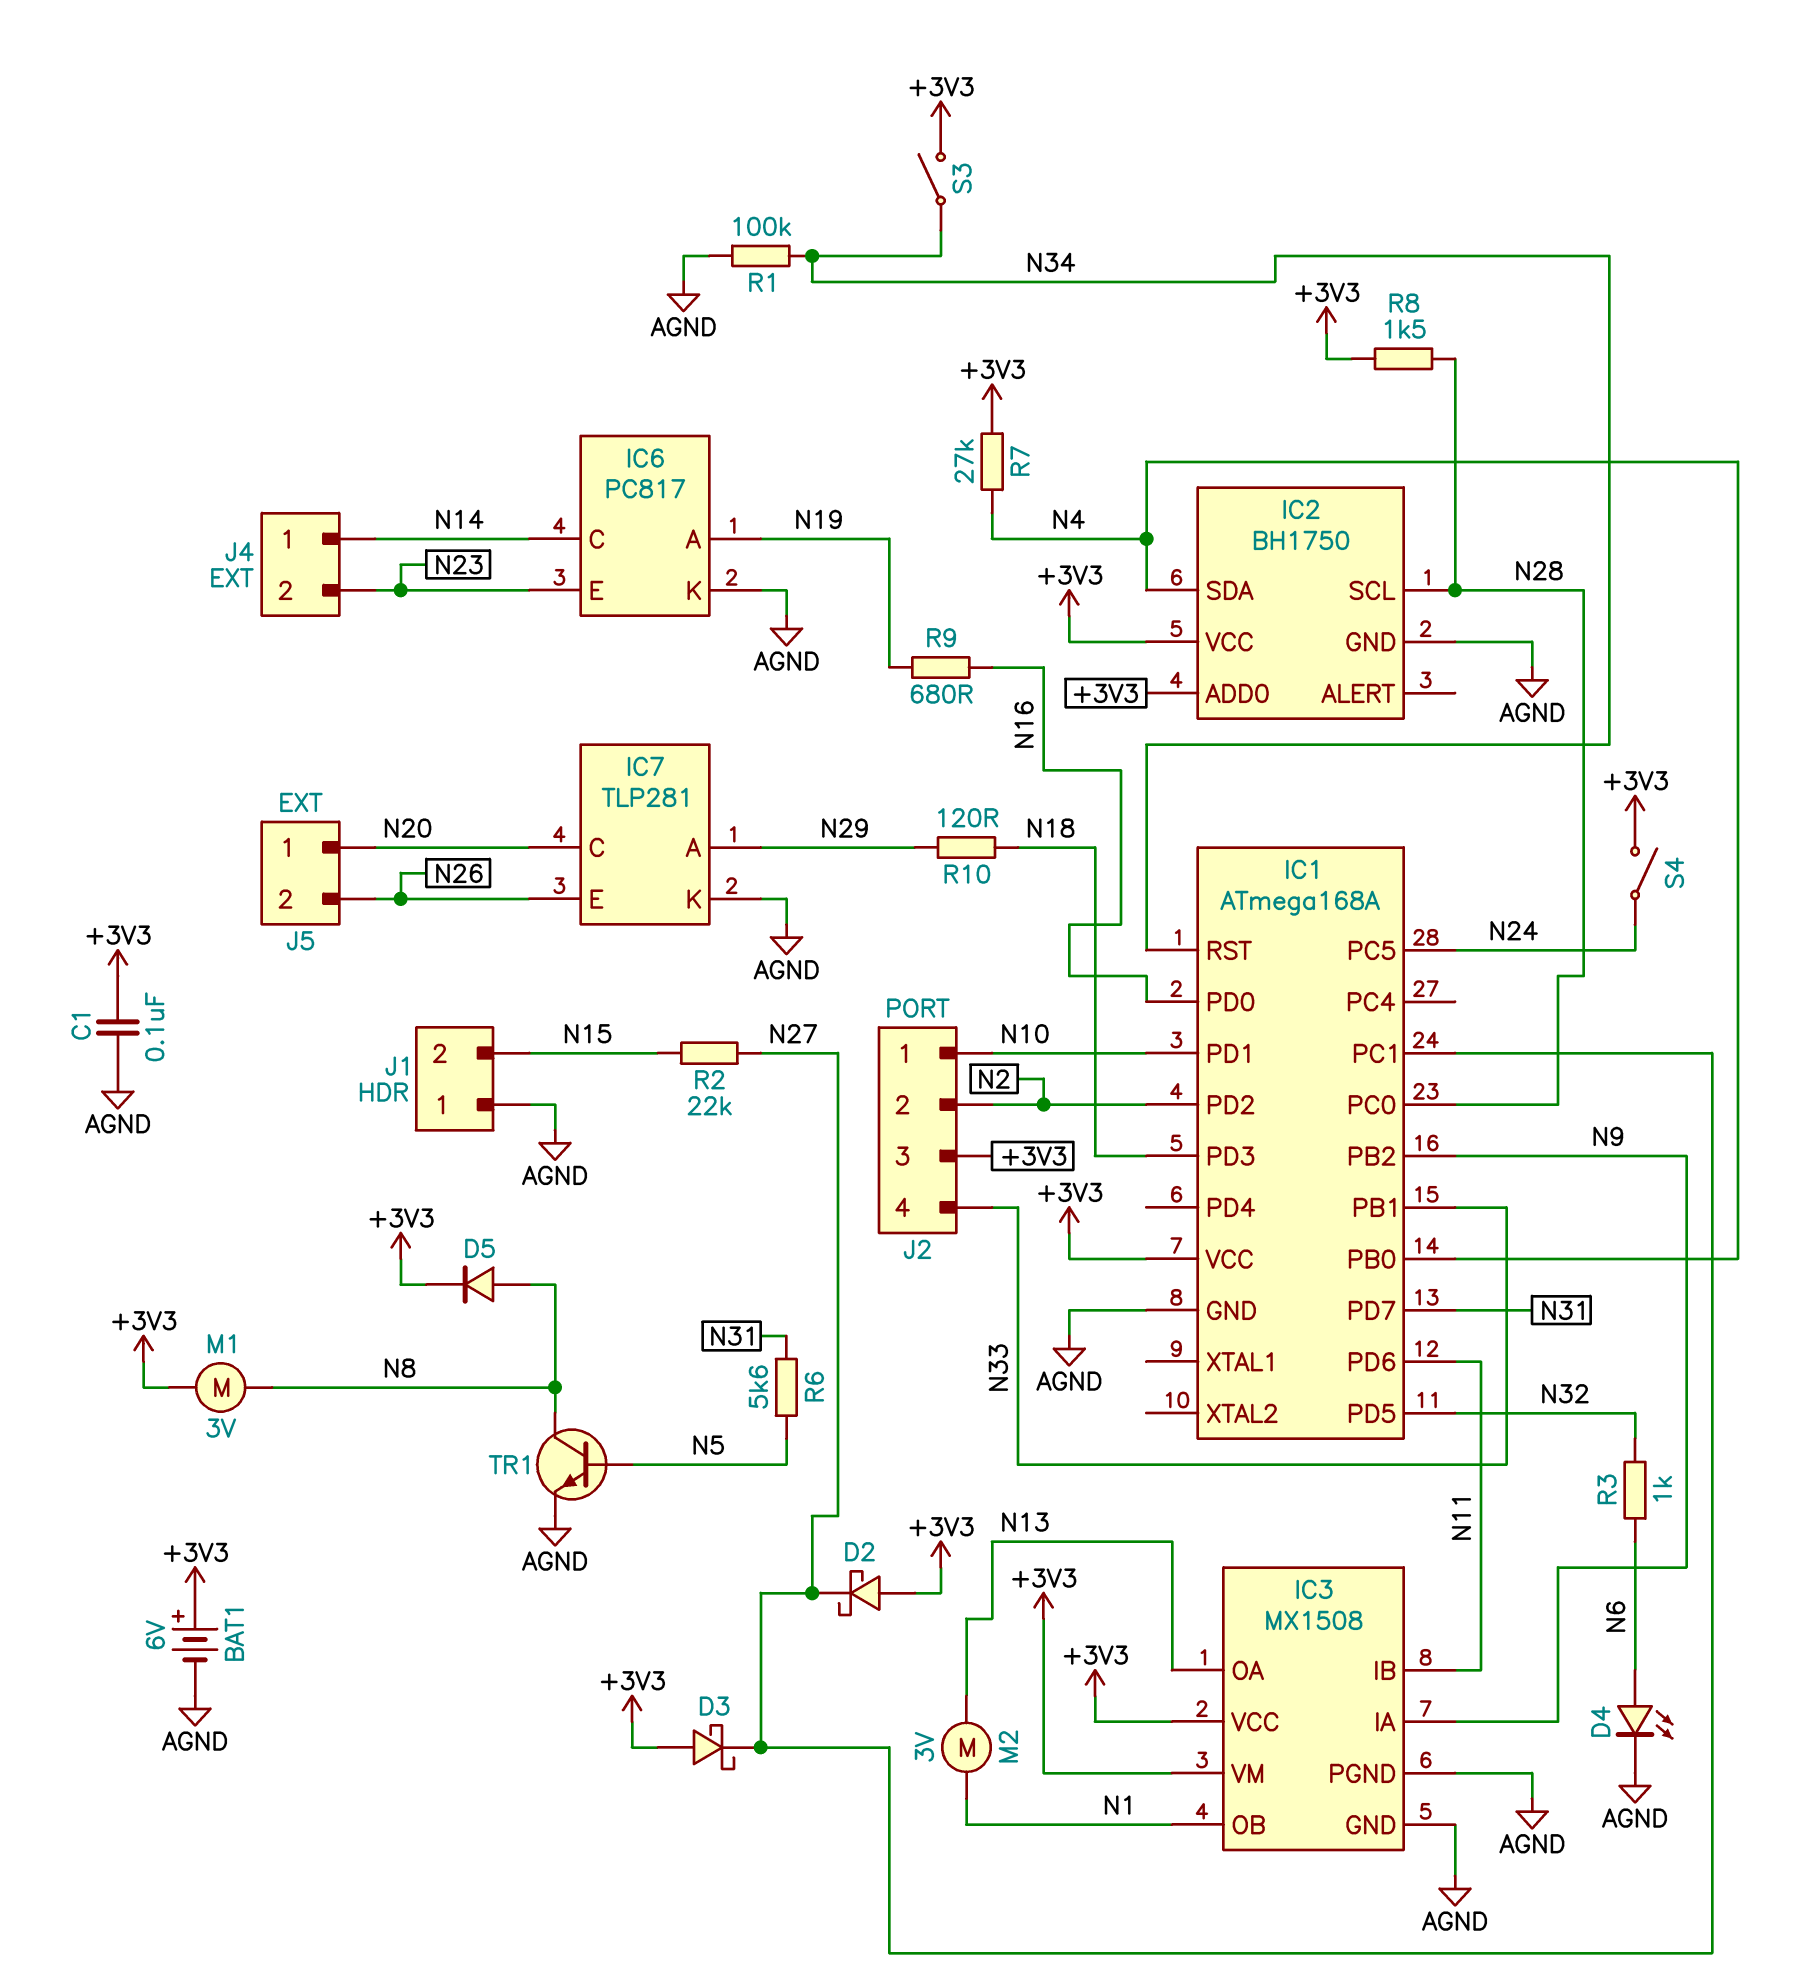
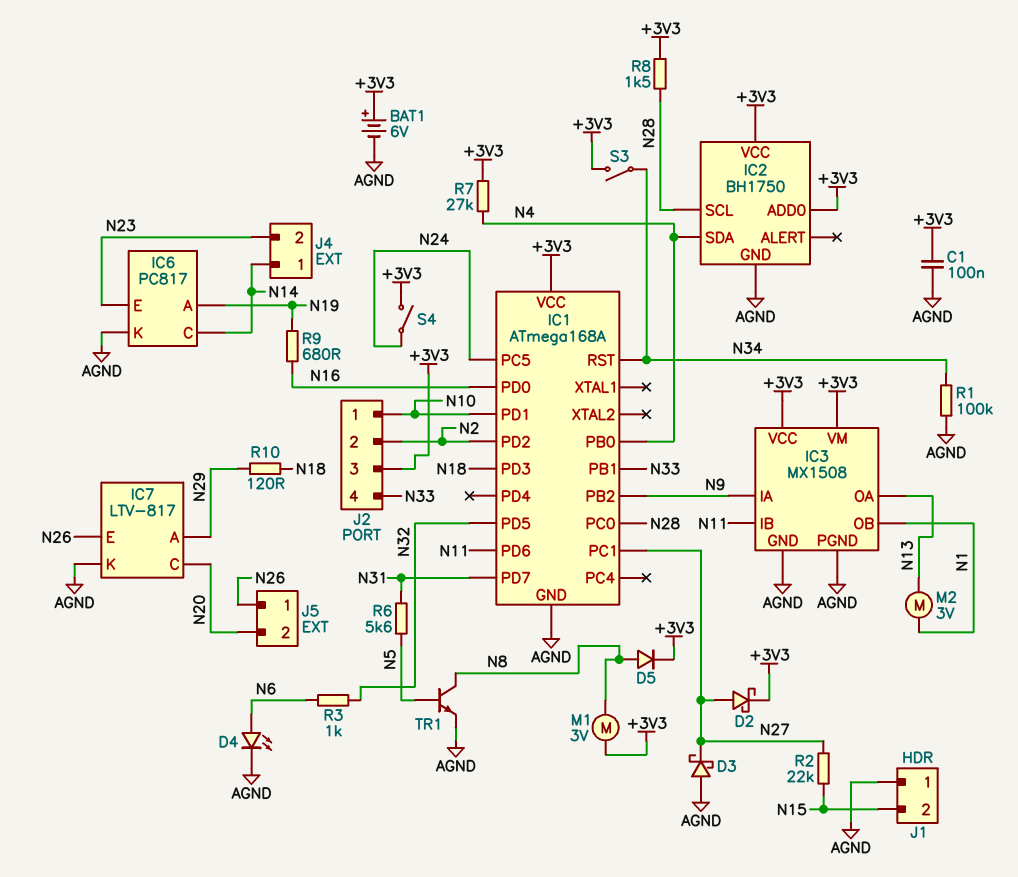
D2: schottky (A +3V3, K N27) -> schottky (A N27, K +3V3)
D3: schottky (A +3V3, K N27) -> schottky (A AGND, K N27)
IC7: TLP281 -> LTV-817
J5 pin 1: N20 -> N26
J5 pin 2: N26 -> N20

